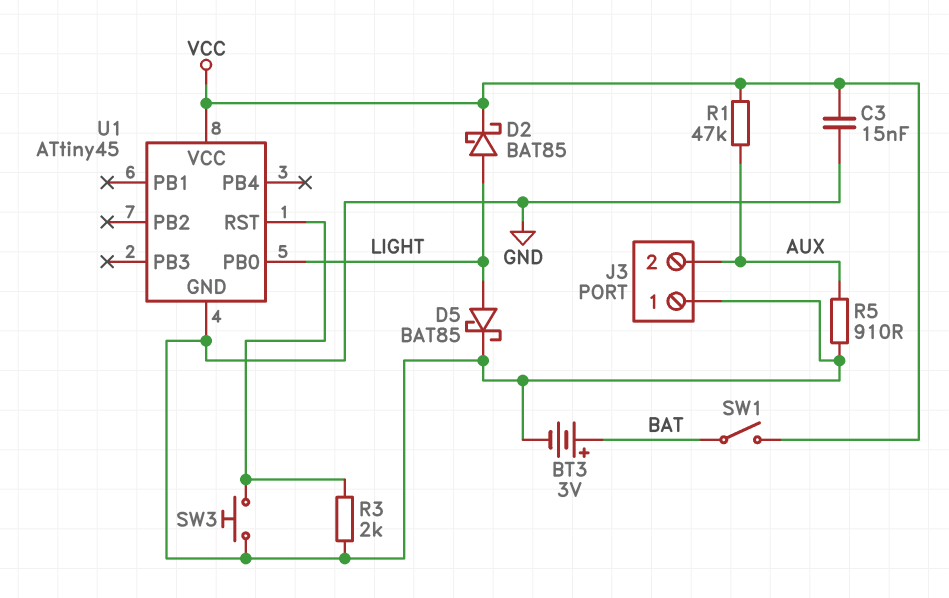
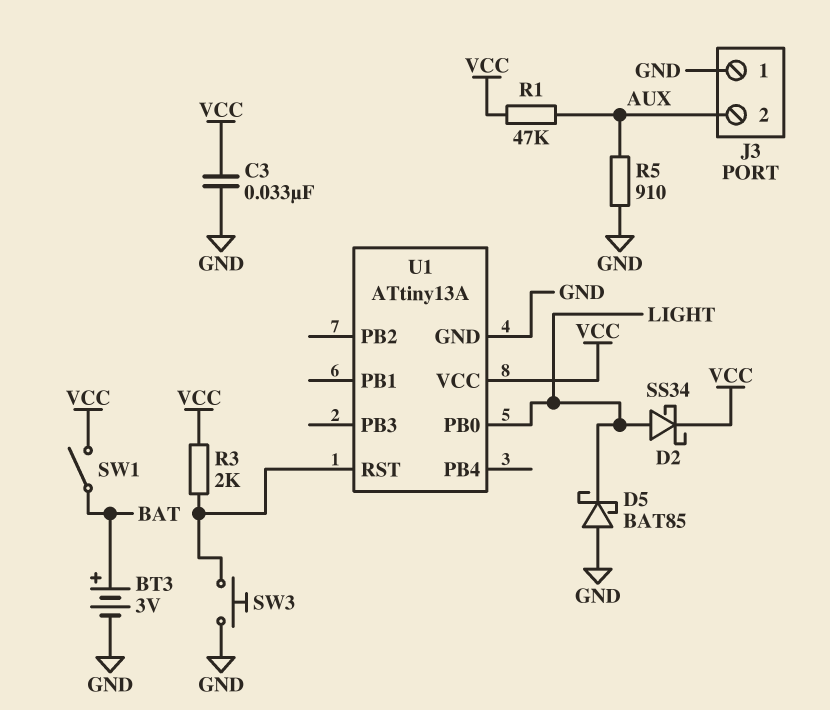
C3: 15nF (GND, VCC) -> 33nF (GND, VCC)
D2: schottky BAT85 (A LIGHT, K VCC) -> schottky SS34 (A LIGHT, K VCC)
D5: schottky BAT85 (A LIGHT, K GND) -> schottky BAT85 (A GND, K LIGHT)
R3: 2k (GND, U1/RST) -> 2k (U1/RST, VCC)
U1: ATtiny45 -> ATtiny13A

